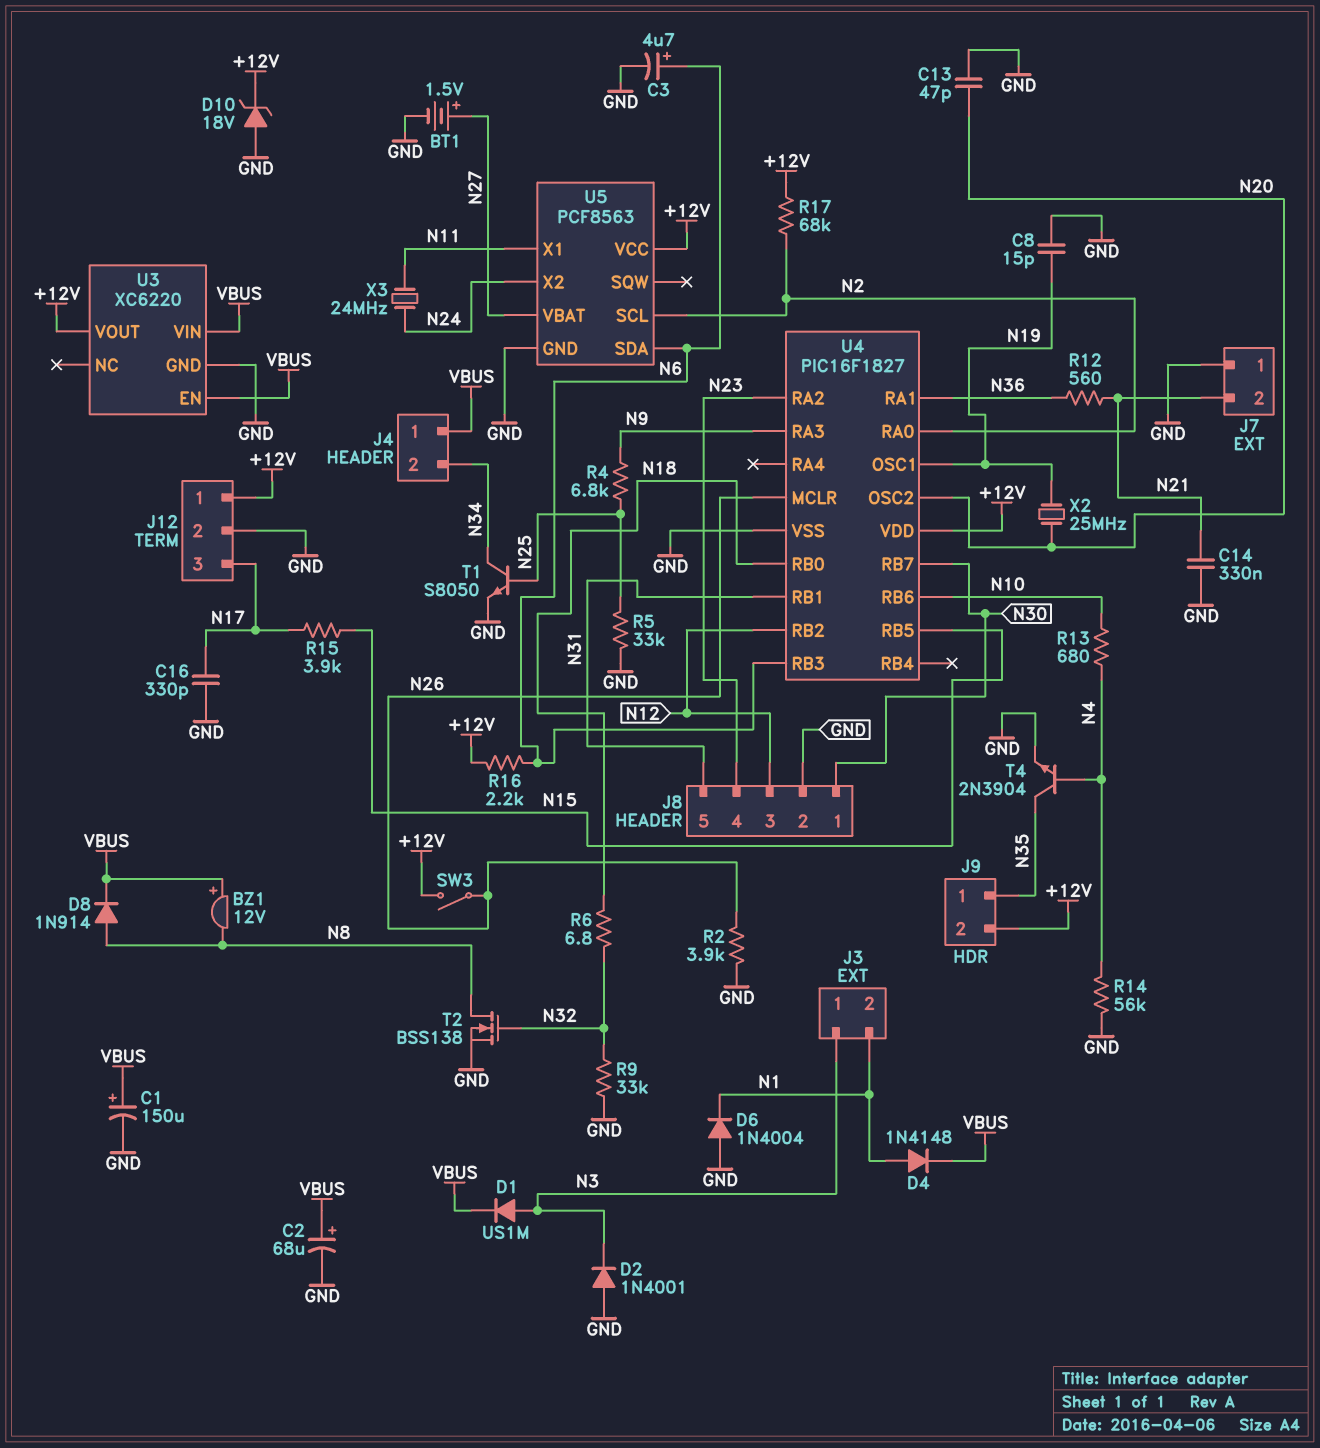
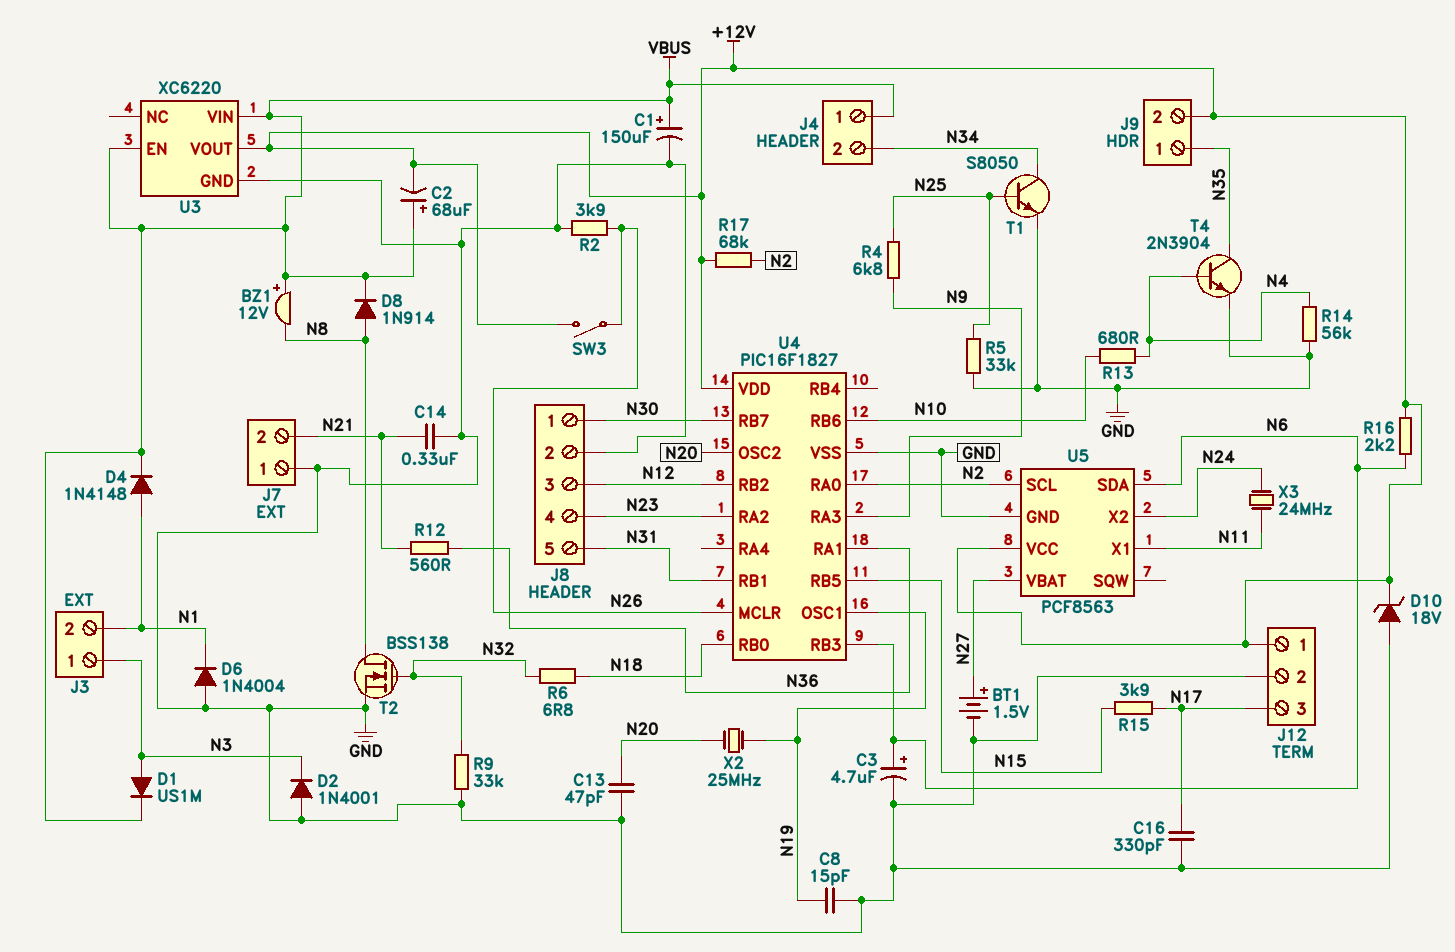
C2: 68uF (plus VBUS, minus GND) -> 68uF (plus VBUS, minus +12V)

